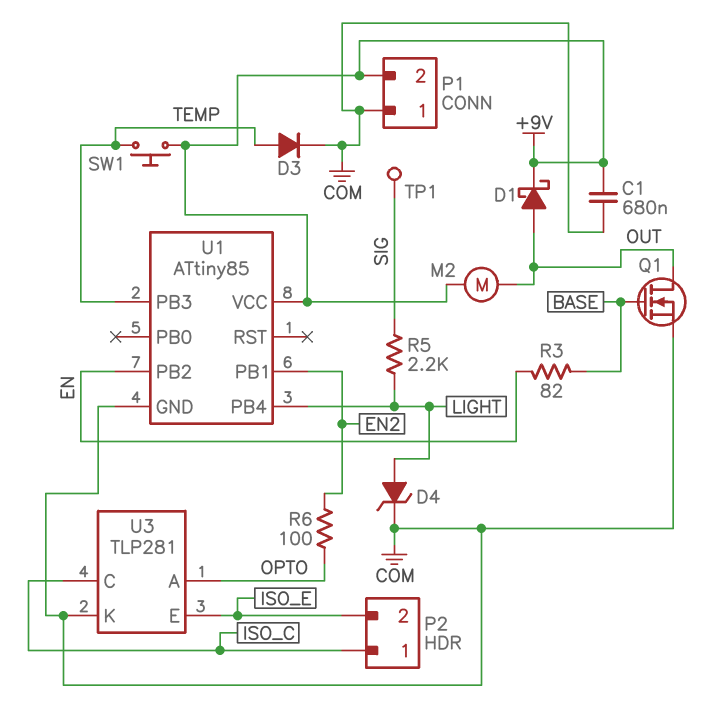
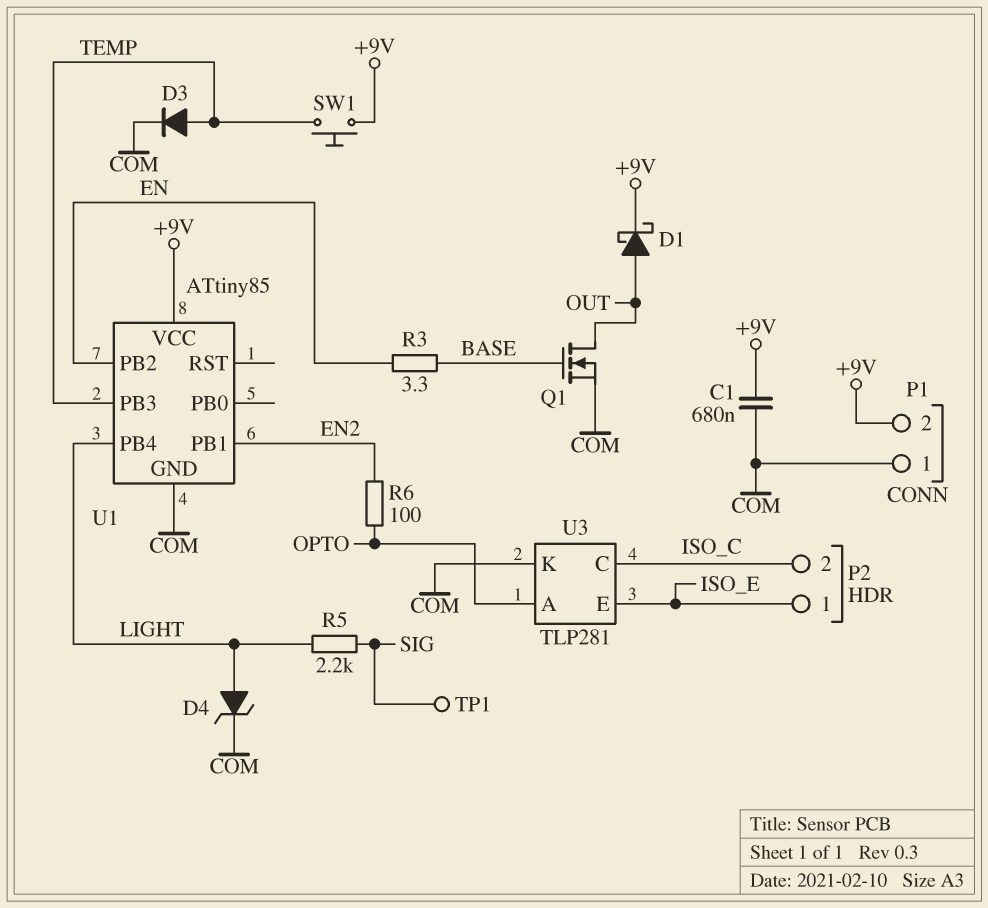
M2: motor (+9V, OUT) -> none
P2 pin 1: ISO_C -> ISO_E
P2 pin 2: ISO_E -> ISO_C
R3: 82 (BASE, EN) -> 3.3 (BASE, EN)

